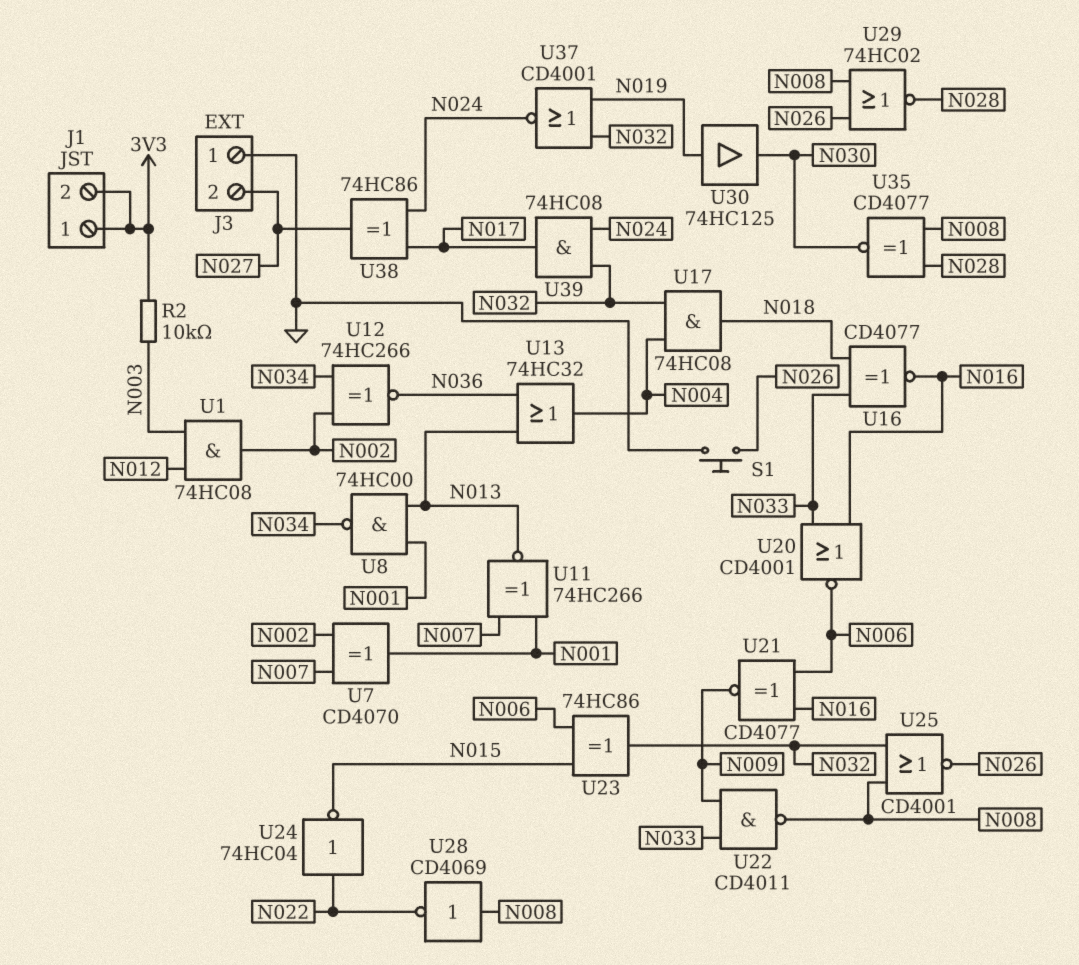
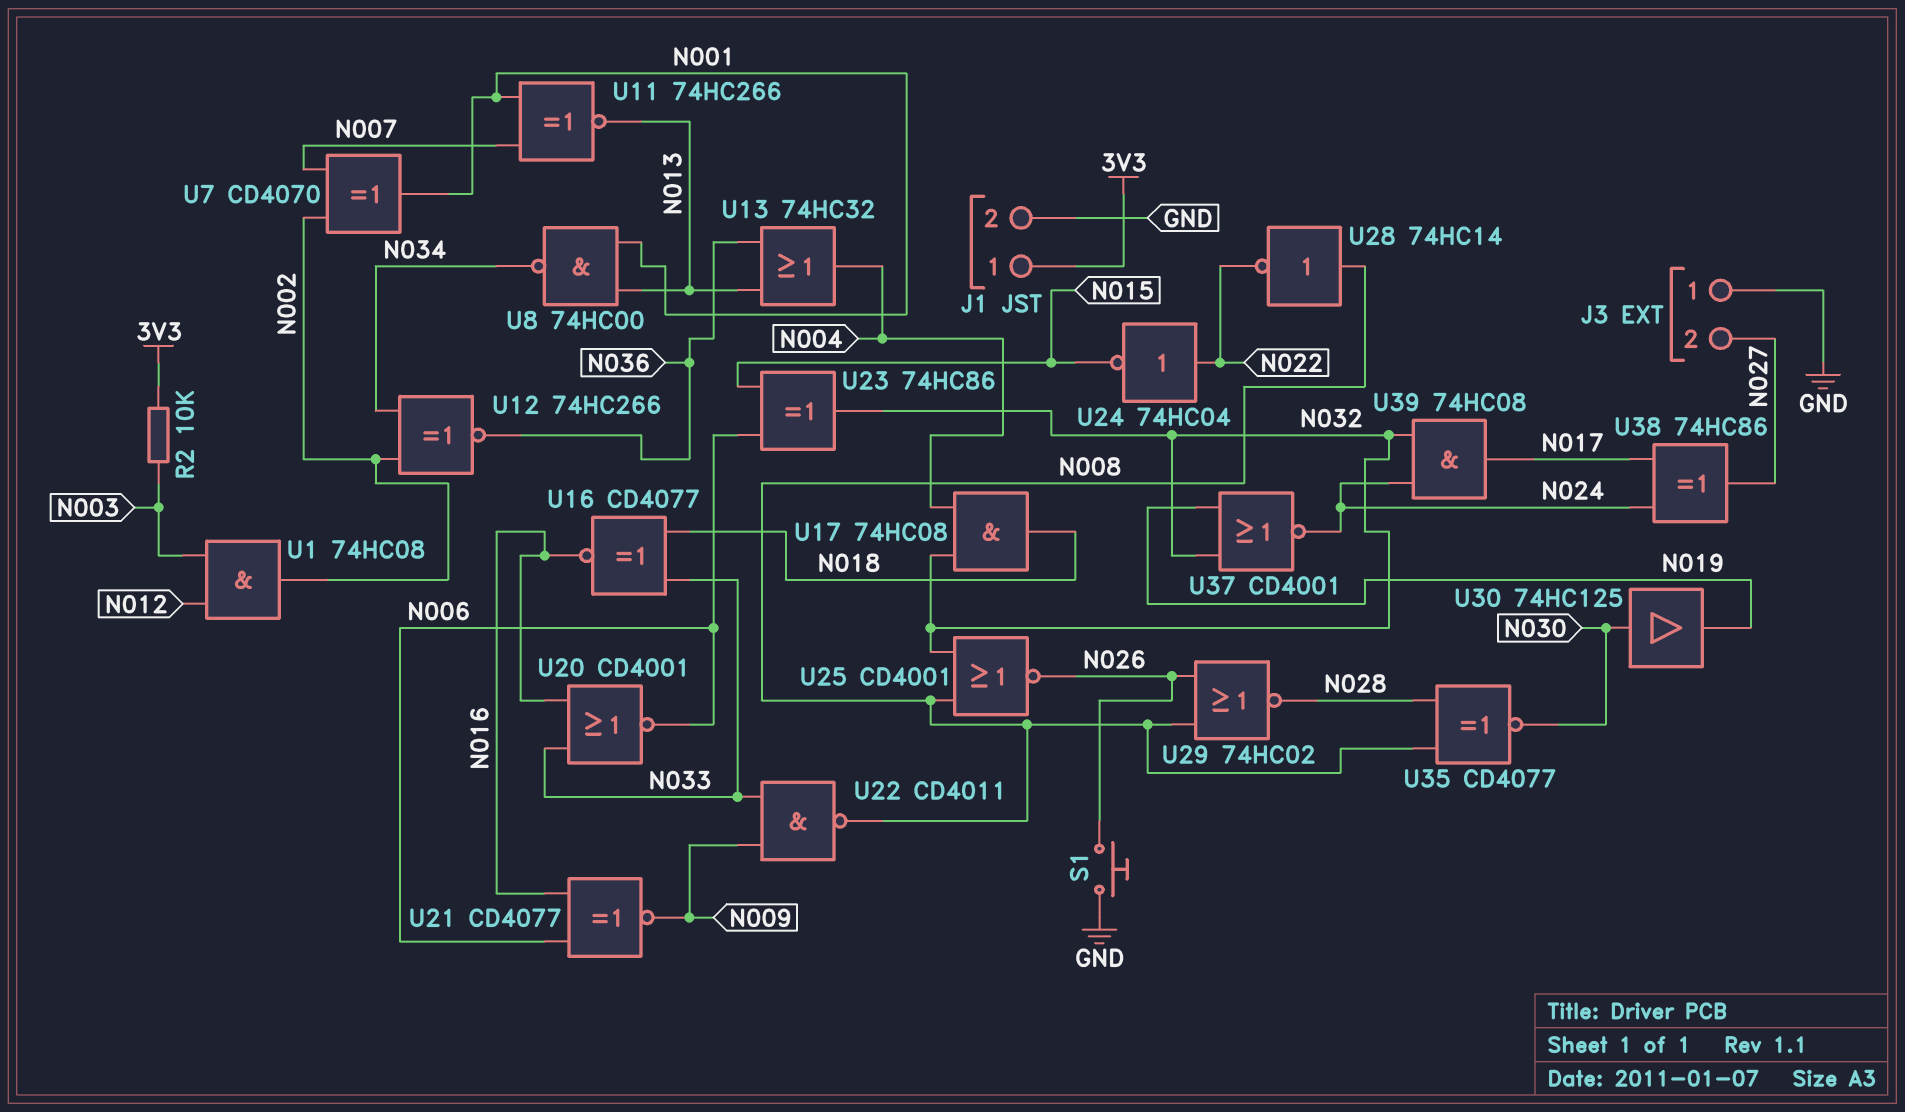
J1 pin 2: 3V3 -> GND
U28: NOT CD4069 (in N008, out N022) -> NOT 74HC14 (in N008, out N022)
U30: buffer 74HC125 (in N019, out N030) -> buffer 74HC125 (in N030, out N019)

